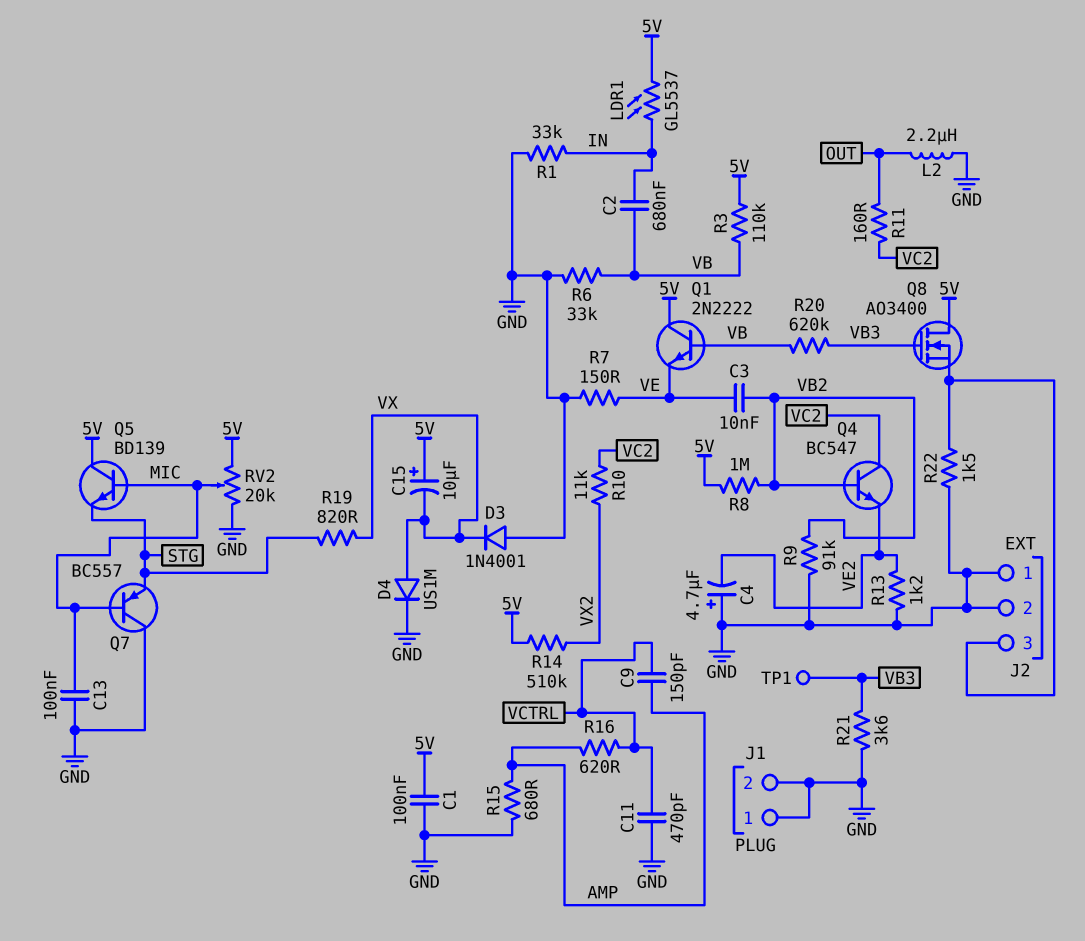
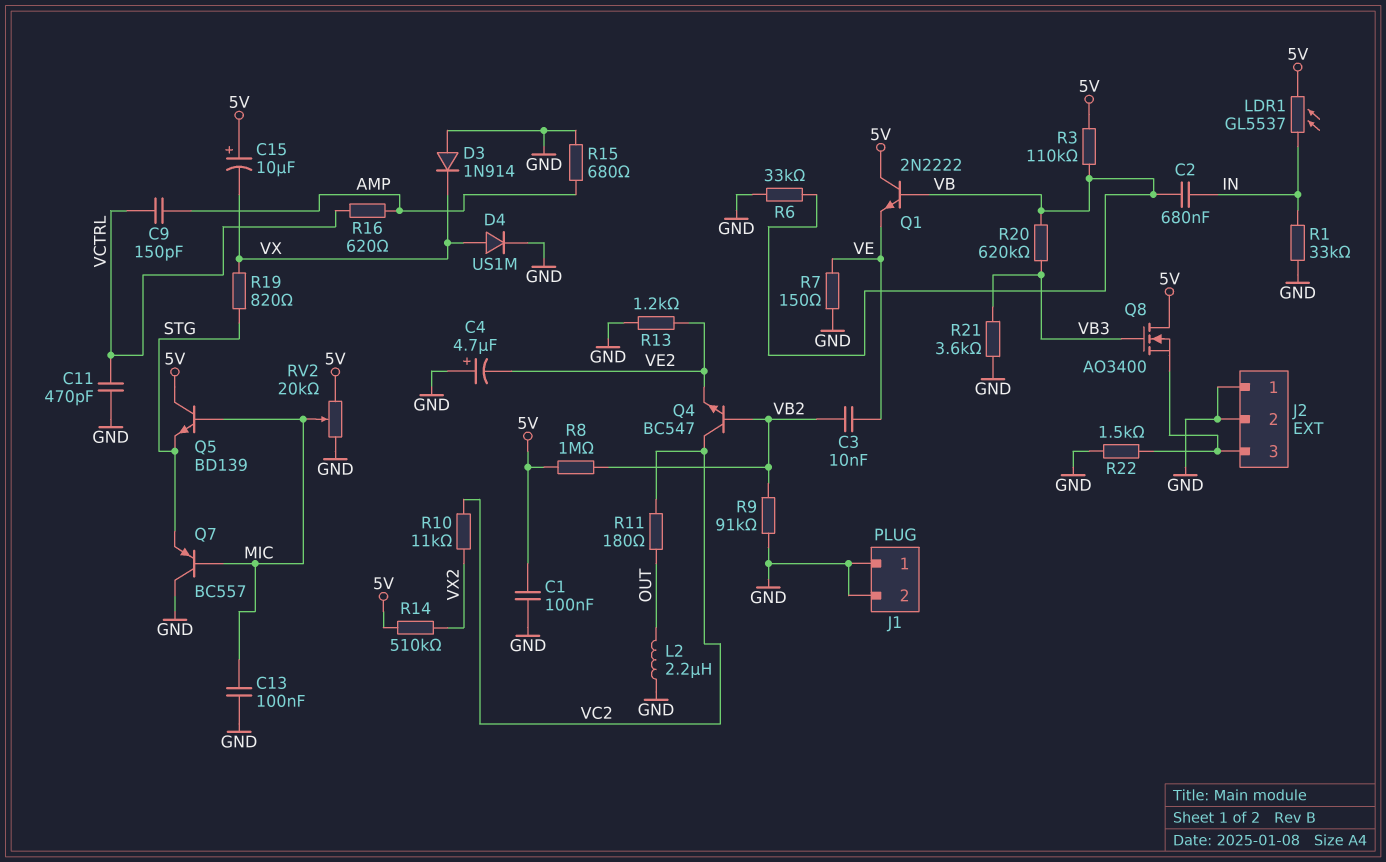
D3: diode 1N4001 (A GND, K VX) -> diode 1N914 (A GND, K VX)
R11: 160 (OUT, VC2) -> 180 (OUT, VC2)
TP1: test point (VB3) -> none

